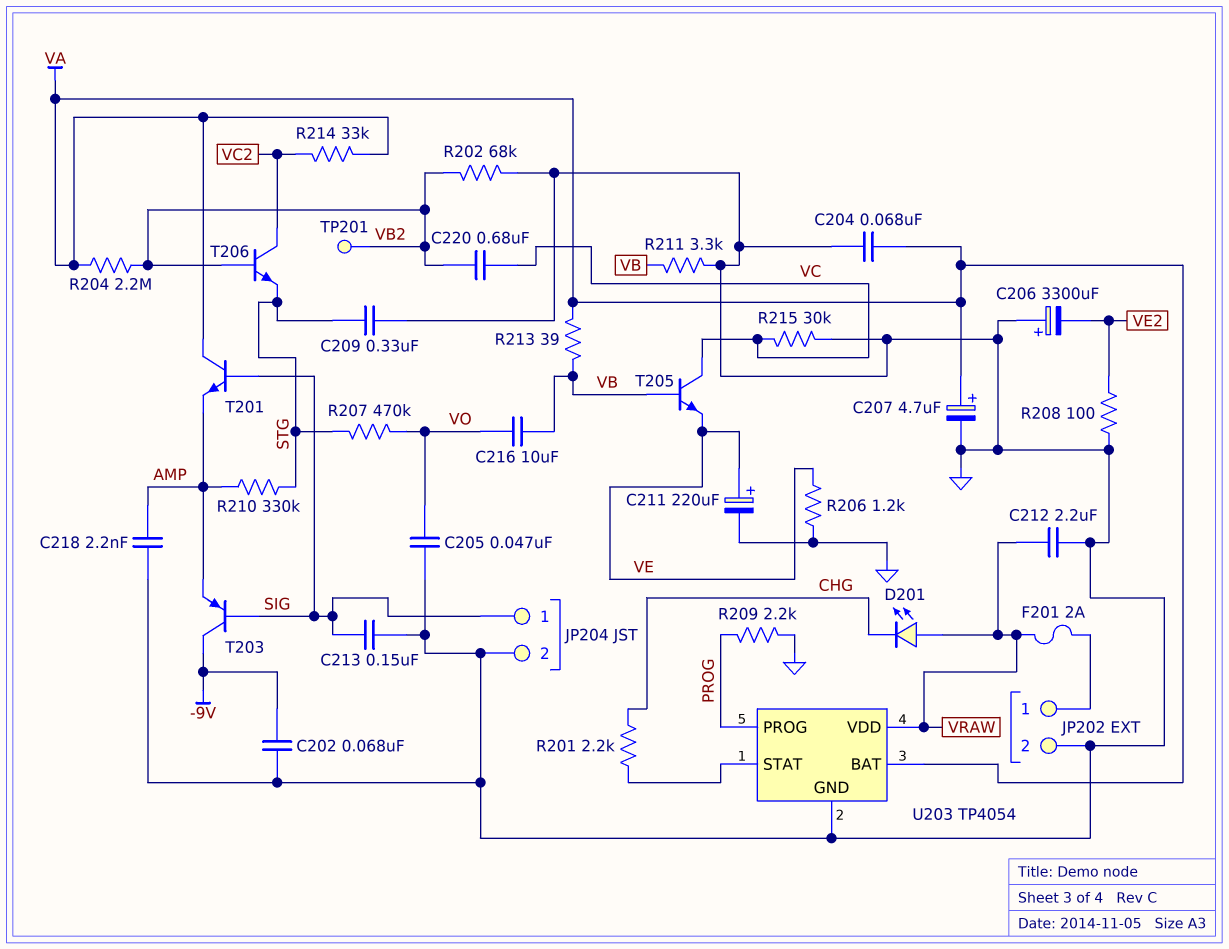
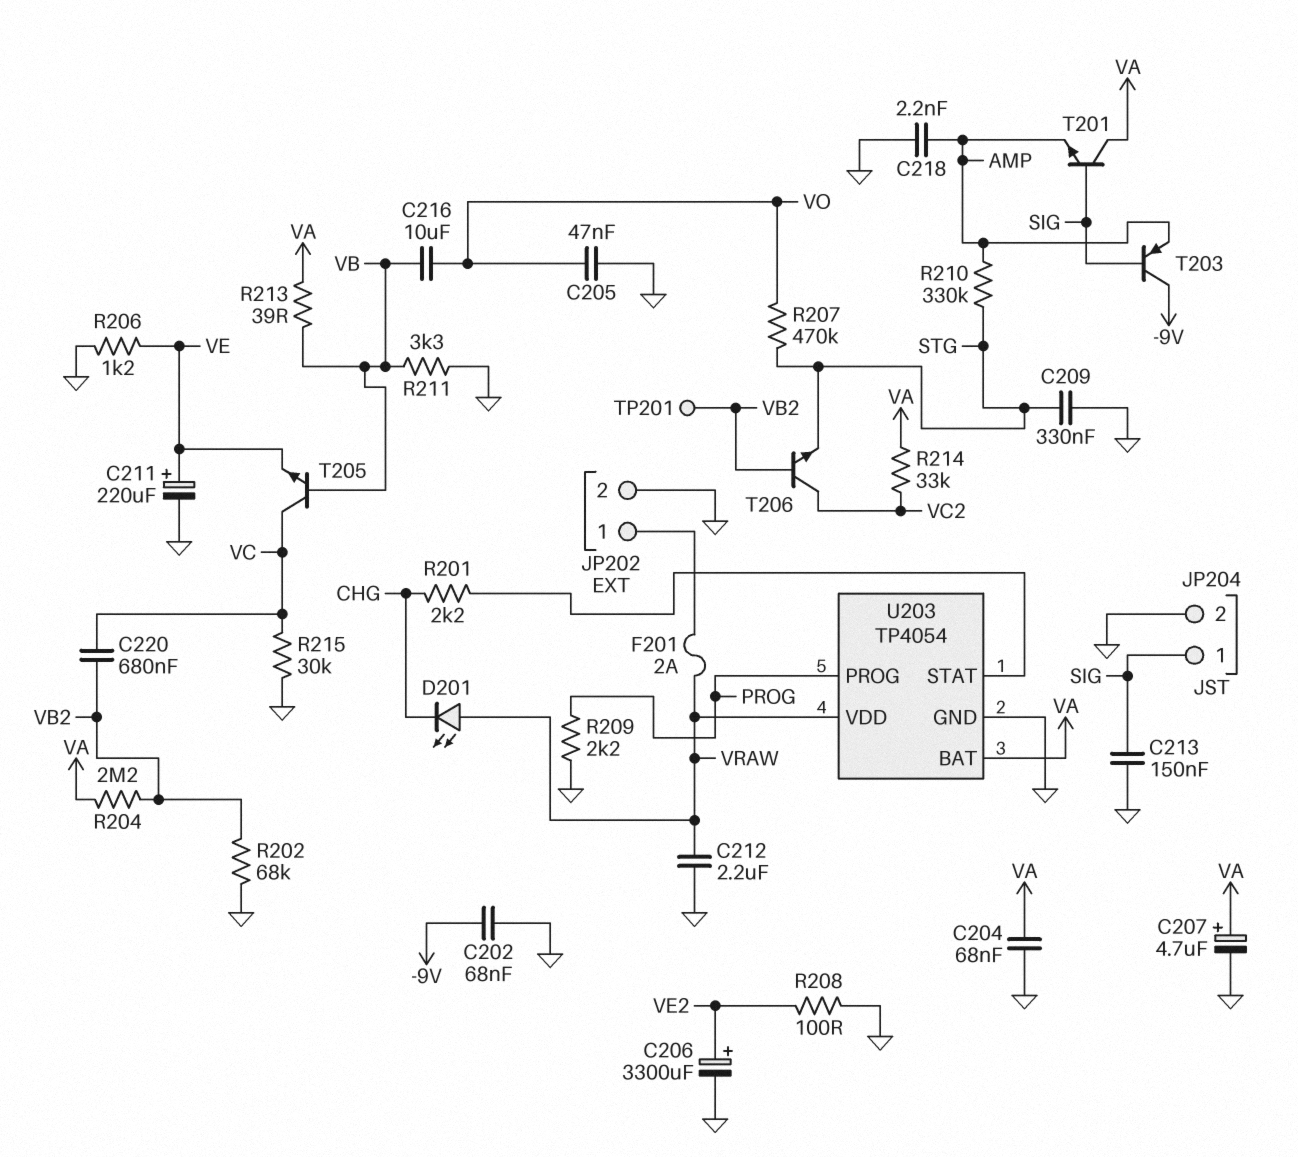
C206: 3300uF (plus GND, minus VE2) -> 3300uF (plus VE2, minus GND)

